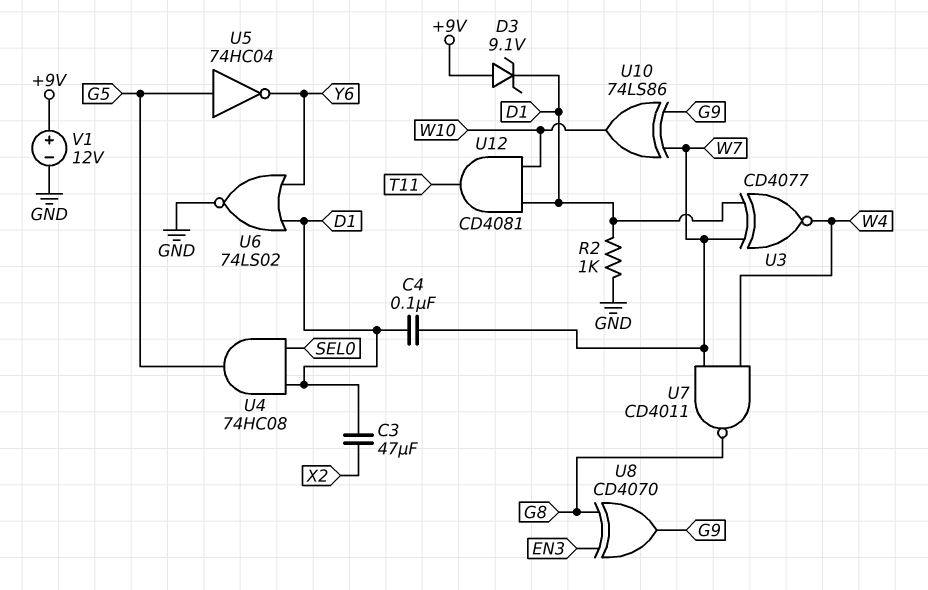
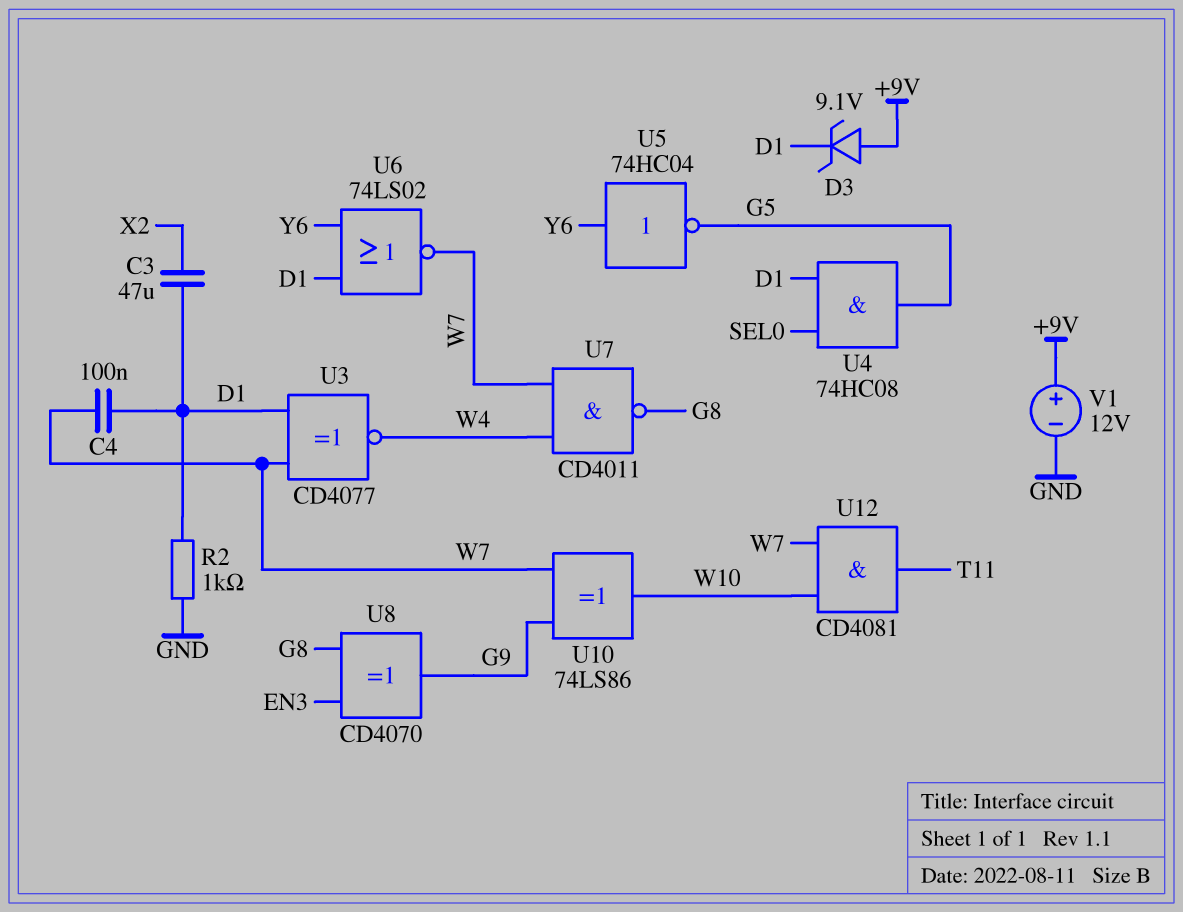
U5: NOT 74HC04 (in G5, out Y6) -> NOT 74HC04 (in Y6, out G5)
U6: NOR 74LS02 (in D1, in Y6, out GND) -> NOR 74LS02 (in D1, in Y6, out W7)
U12: AND CD4081 (in D1, in W10, out T11) -> AND CD4081 (in W7, in W10, out T11)

